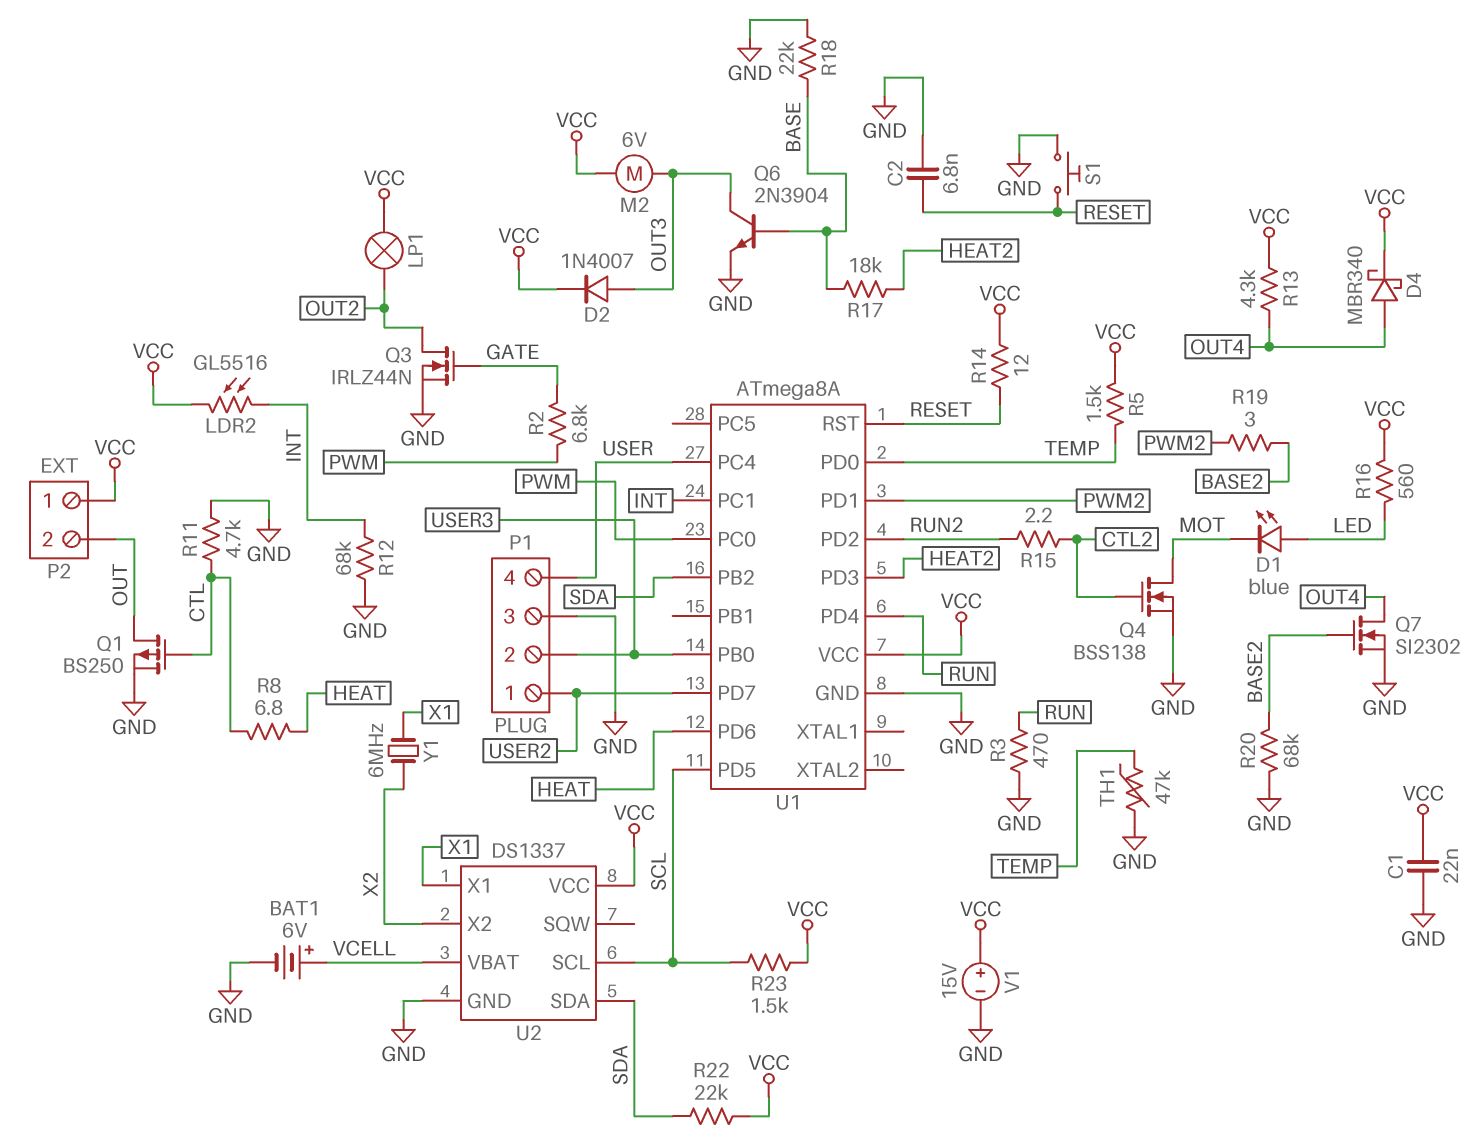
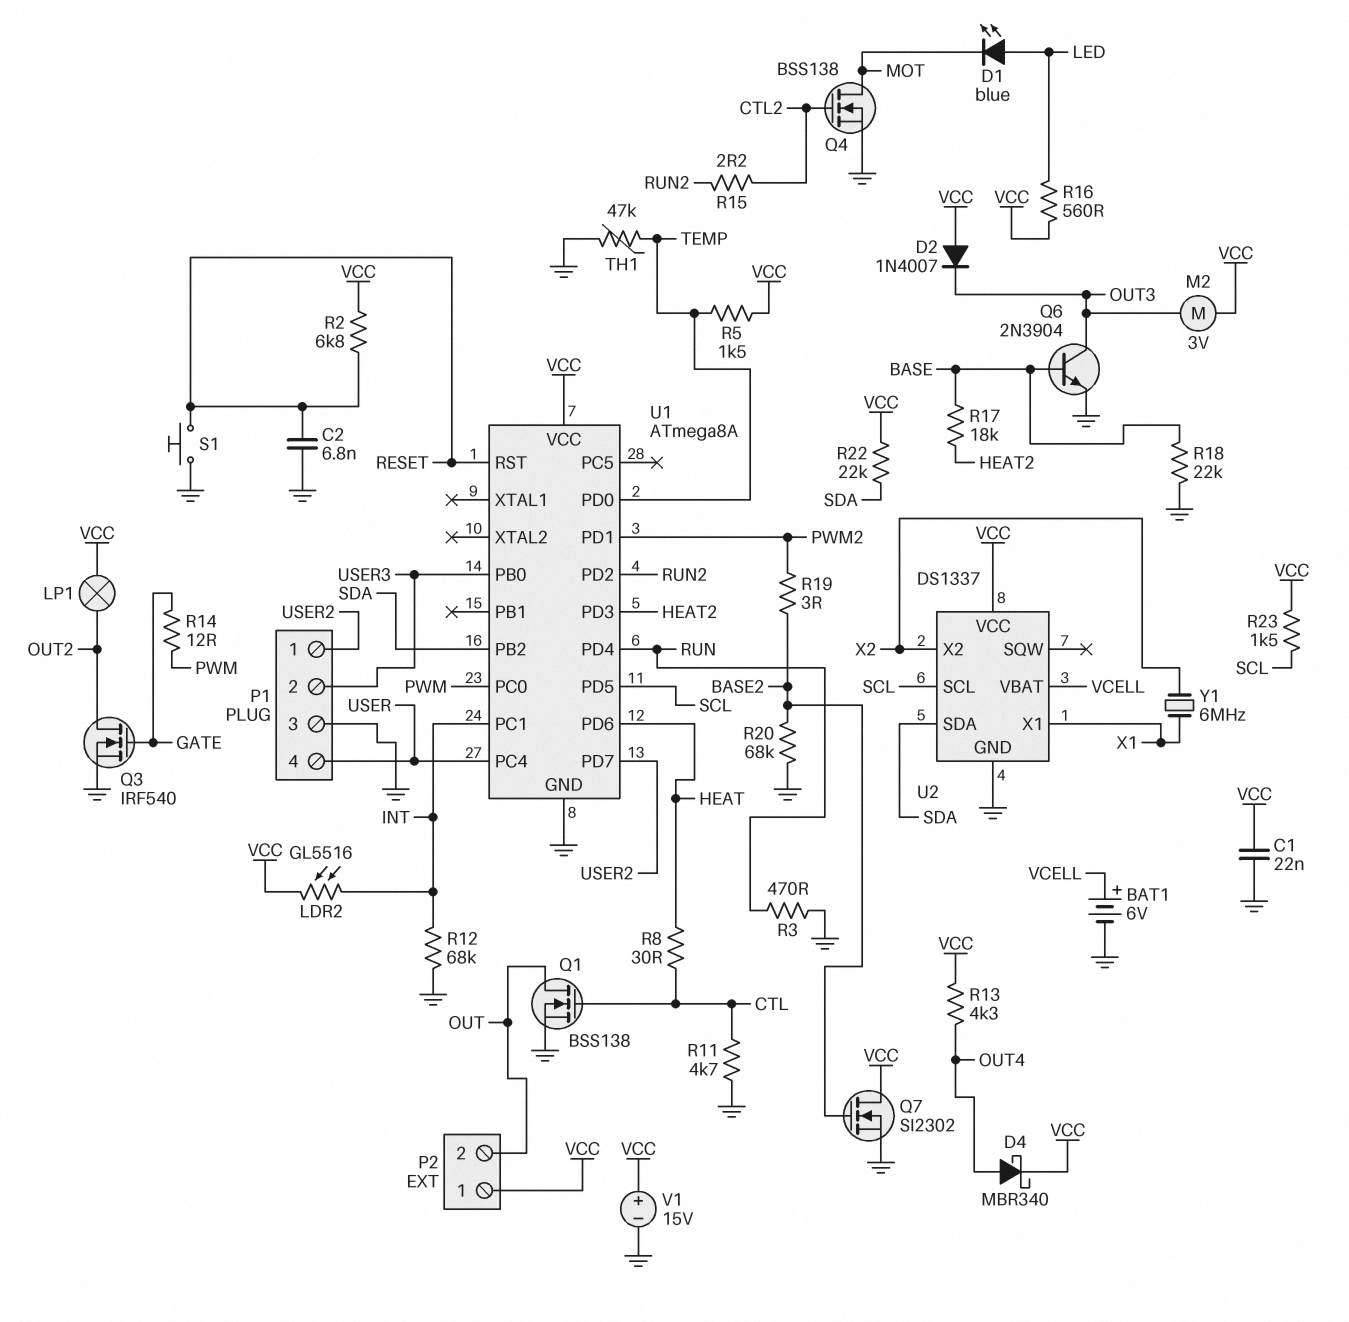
D2: diode 1N4007 (A OUT3, K VCC) -> diode 1N4007 (A VCC, K OUT3)
M2: motor 6V (OUT3, VCC) -> motor 3V (OUT3, VCC)
Q1: PMOS BS250 (G CTL, D OUT, S GND) -> NMOS BSS138 (G CTL, D OUT, S GND)
Q3: NMOS IRLZ44N (G GATE, D OUT2, S GND) -> NMOS IRF540 (G GATE, D OUT2, S GND)
Q7: NMOS SI2302 (G BASE2, D OUT4, S GND) -> NMOS SI2302 (G BASE2, D VCC, S GND)
R2: 6.8k (GATE, PWM) -> 6.8k (RESET, VCC)
R8: 6.8 (CTL, HEAT) -> 30 (CTL, HEAT)
R14: 12 (RESET, VCC) -> 12 (GATE, PWM)

